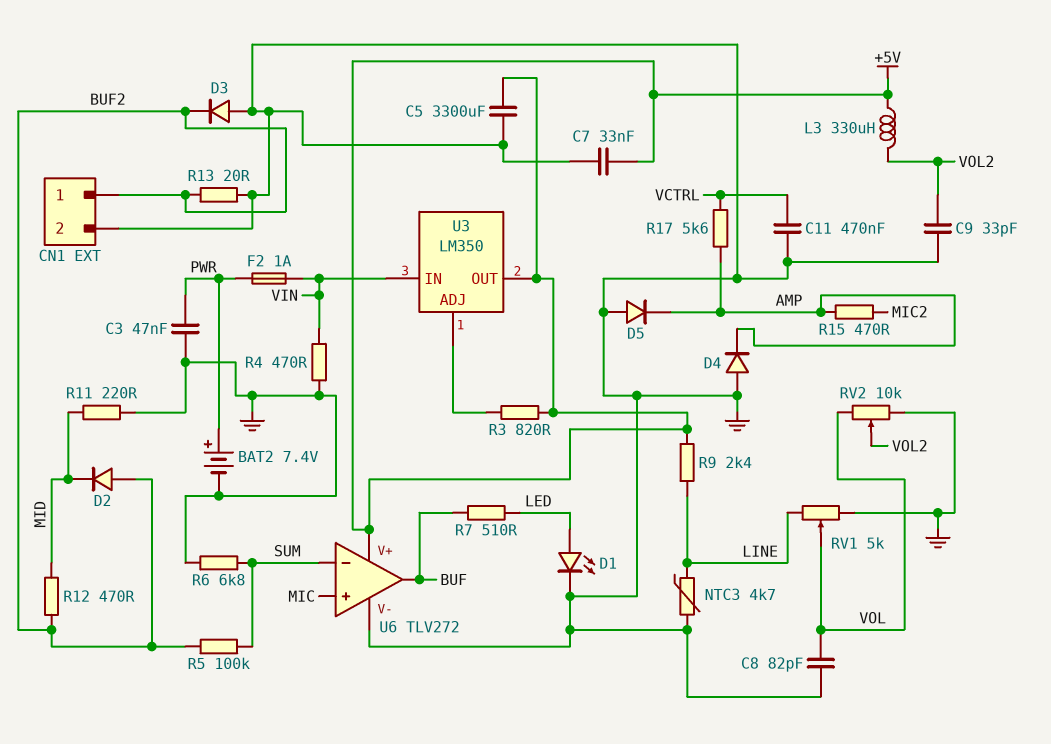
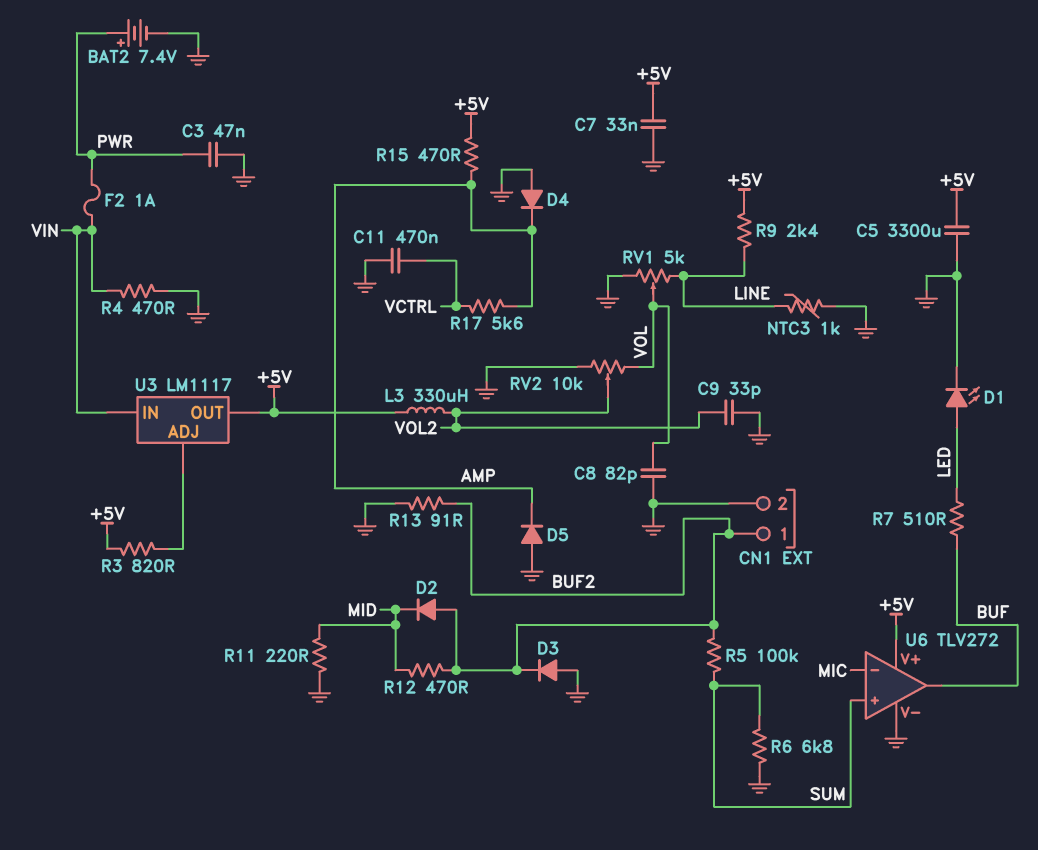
NTC3: 4.7k (GND, LINE) -> 1k (GND, LINE)
R13: 20 (BUF2, GND) -> 91 (BUF2, GND)
R15: 470 (AMP, MIC2) -> 470 (+5V, AMP)
U3: LM350 -> LM1117
U6 pin in+: MIC -> SUM
U6 pin in-: SUM -> MIC

